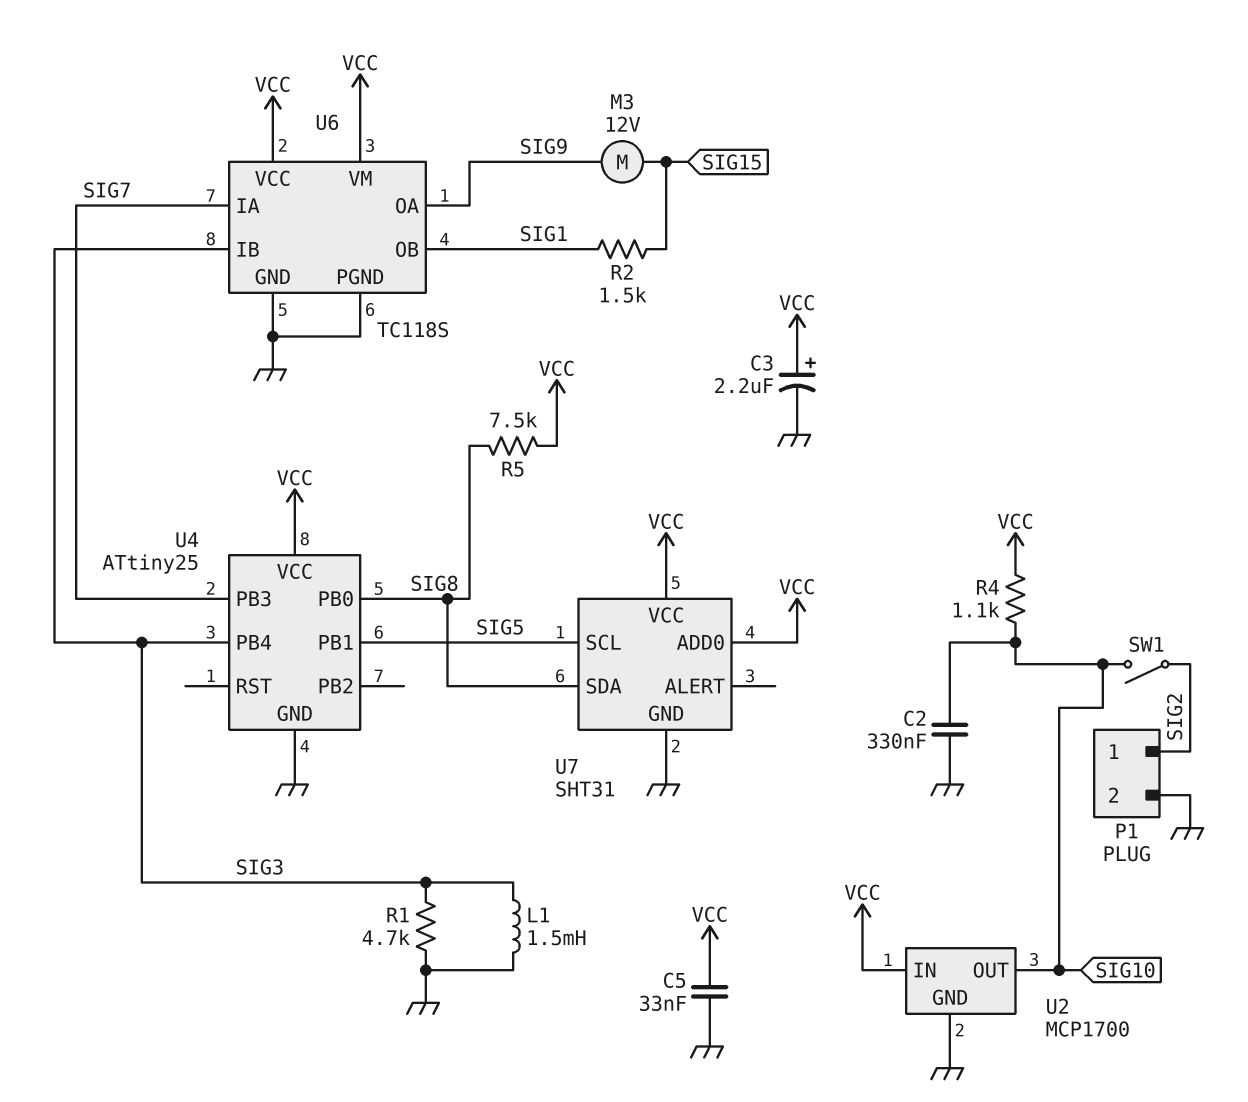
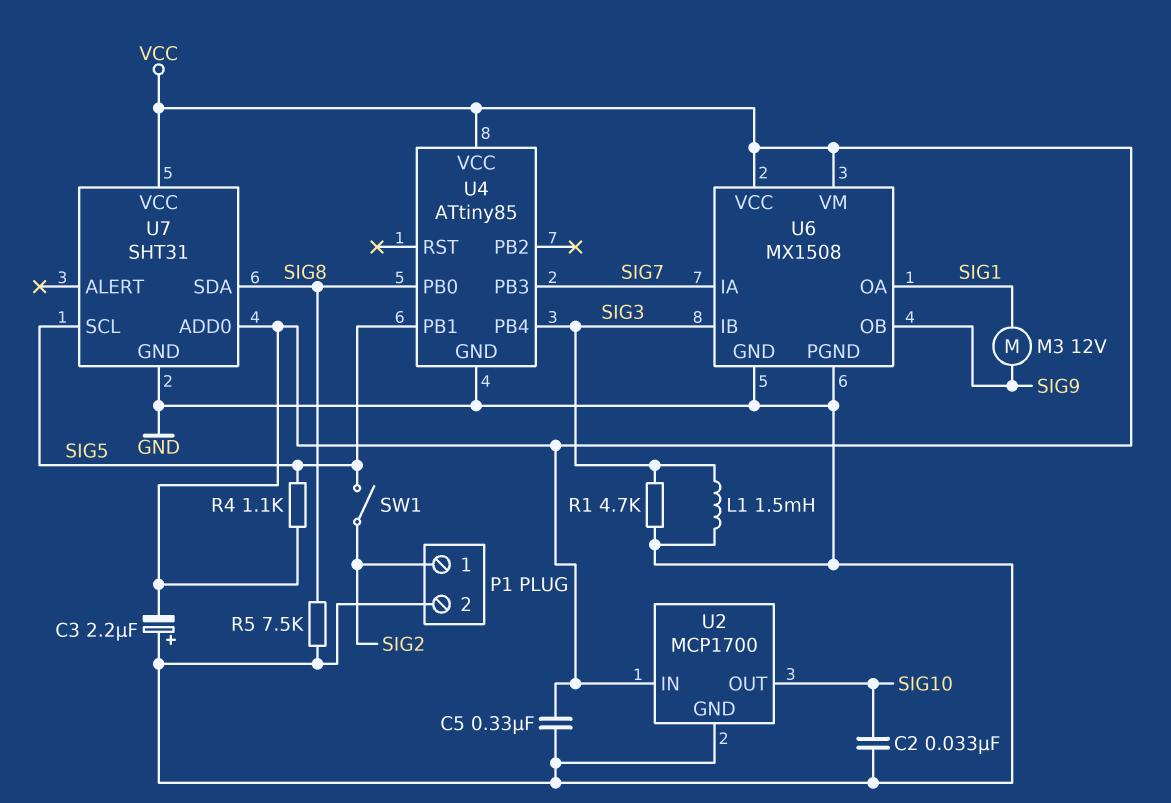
C2: 330nF (GND, SIG10) -> 33nF (GND, SIG10)
C3: 2.2uF (plus VCC, minus GND) -> 2.2uF (plus GND, minus VCC)
C5: 33nF (GND, VCC) -> 330nF (GND, VCC)
M3: motor 12V (SIG9, SIG15) -> motor 12V (SIG1, SIG9)
R2: 1.5k (SIG1, SIG15) -> none
R4: 1.1k (SIG10, VCC) -> 1.1k (SIG5, VCC)
R5: 7.5k (SIG8, VCC) -> 7.5k (GND, SIG8)
SW1: switch (SIG2, SIG10) -> switch (SIG2, SIG5)
U4: ATtiny25 -> ATtiny85
U6: TC118S -> MX1508
U6 pin OA: SIG9 -> SIG1
U6 pin OB: SIG1 -> SIG9

